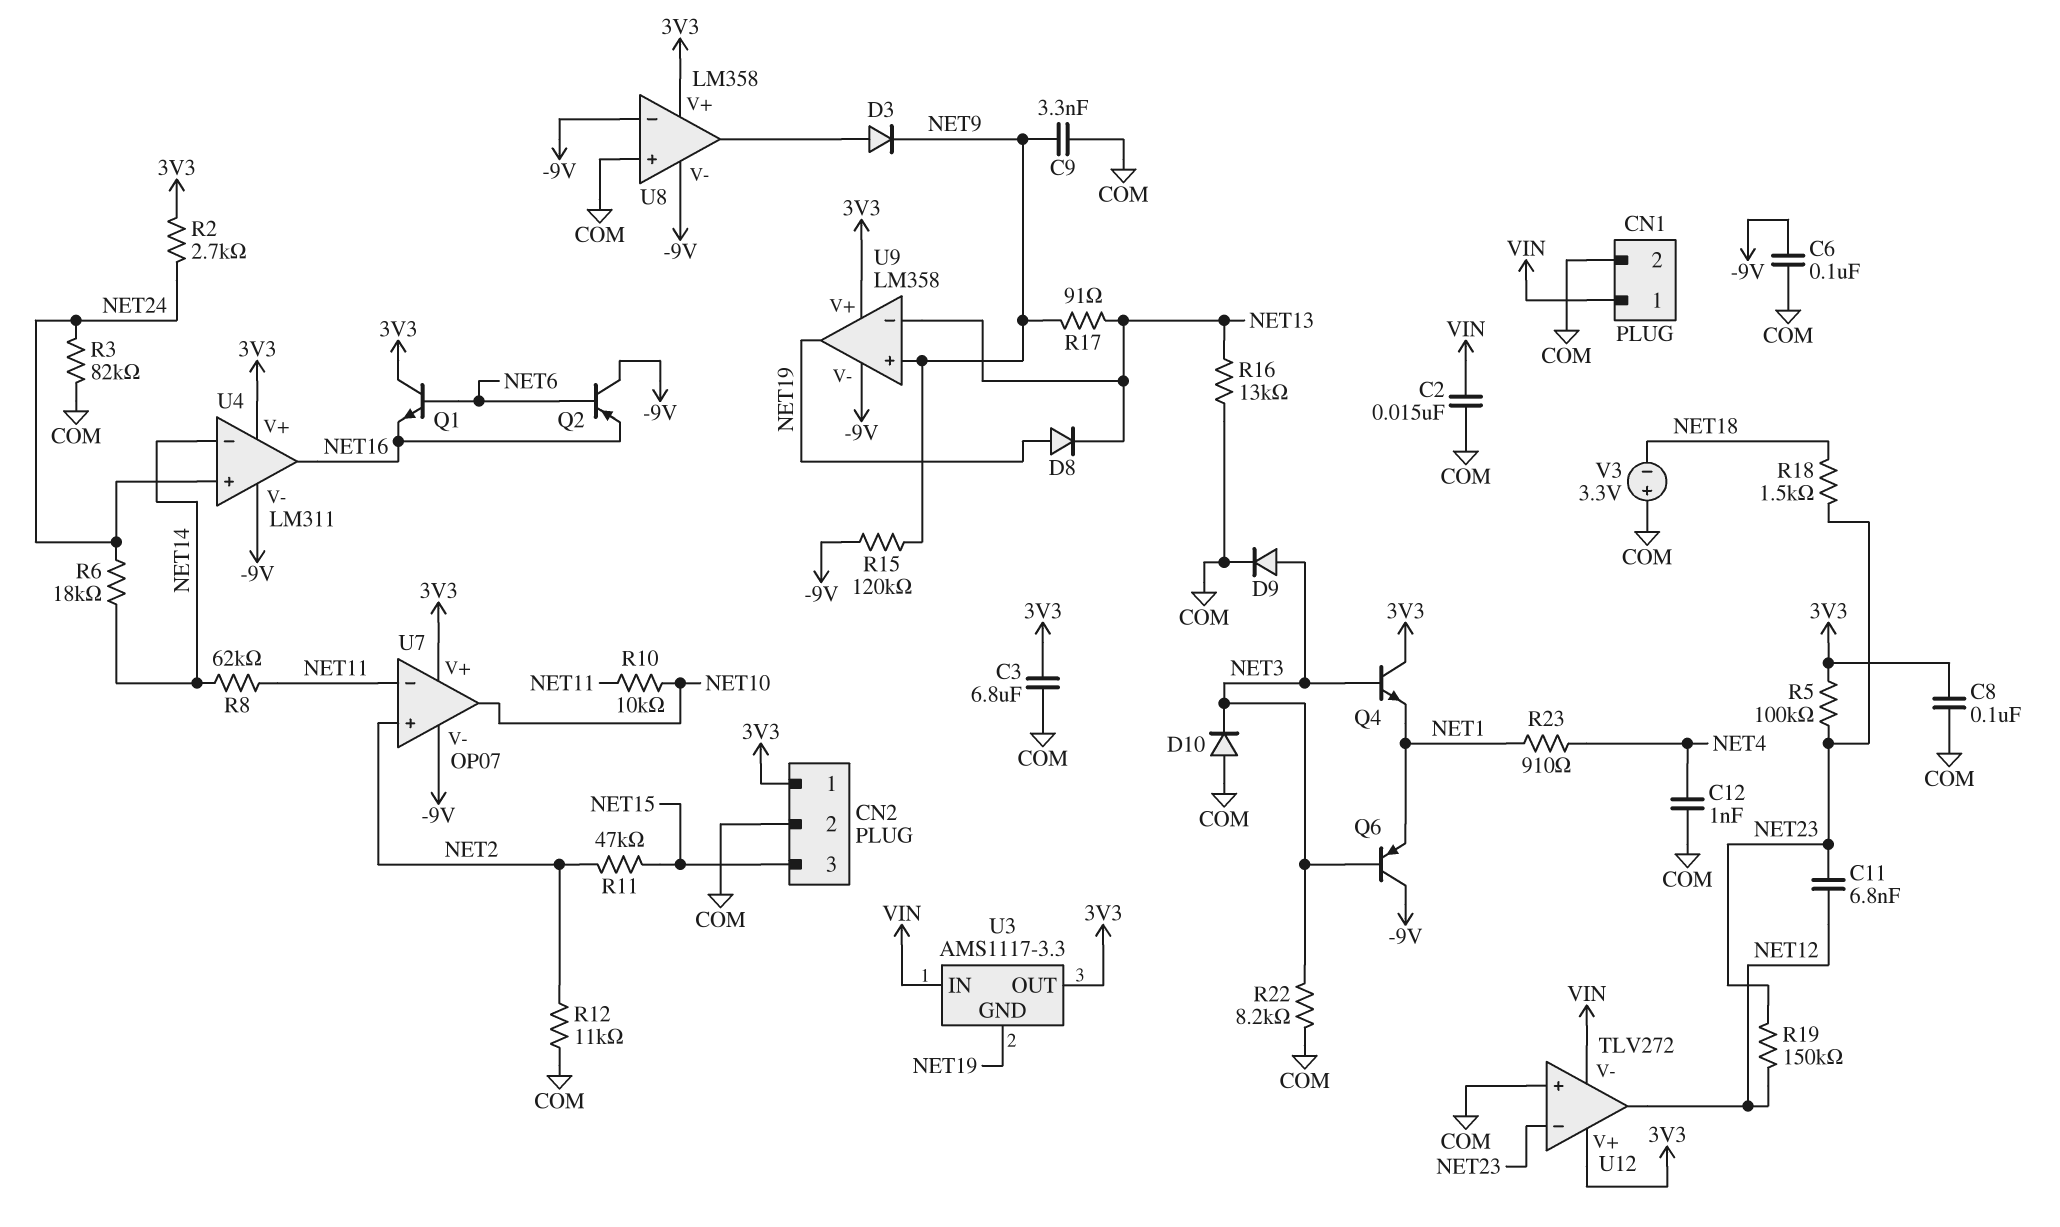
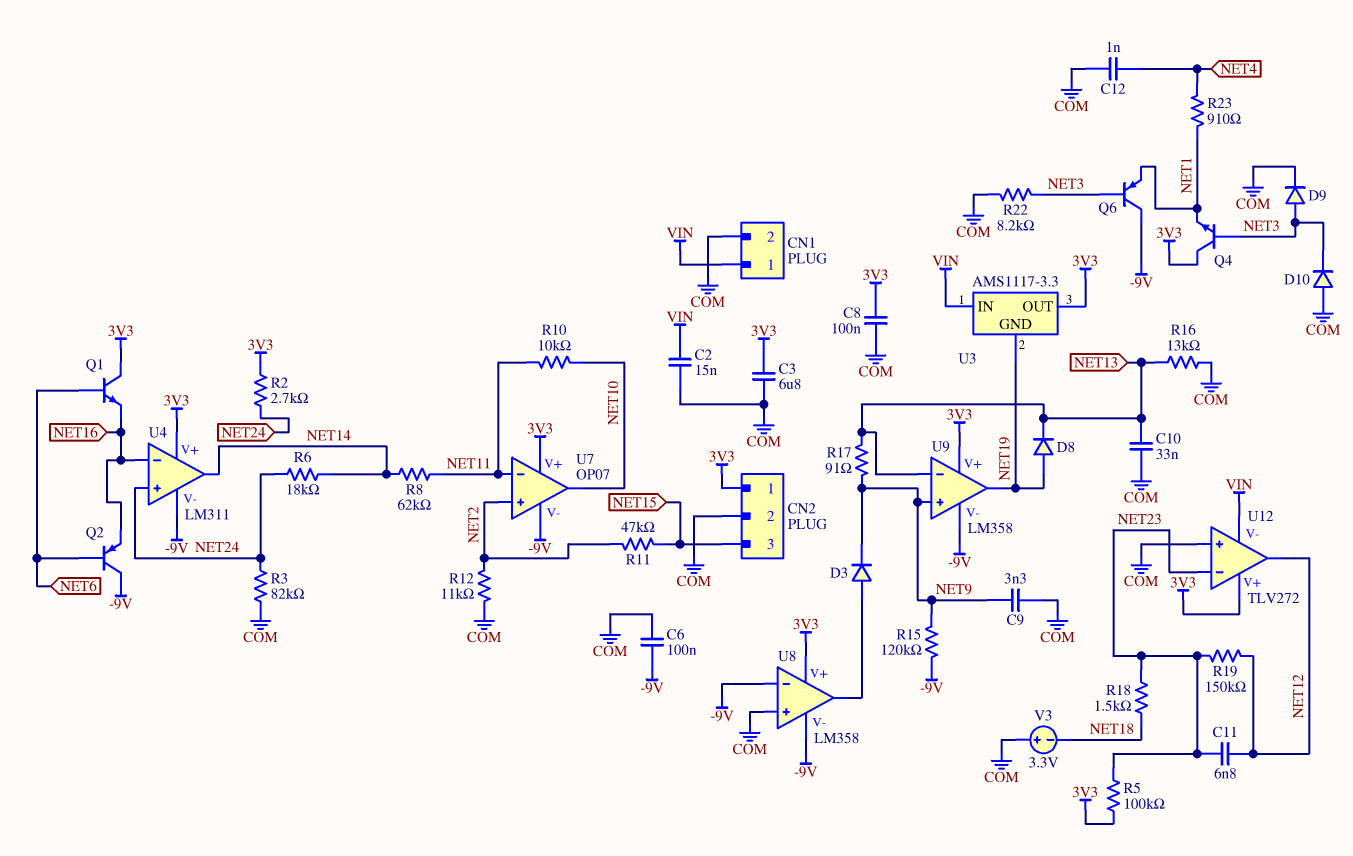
C10: none -> 33nF (COM, NET13)
U4 pin in-: NET14 -> NET16
U4 pin out: NET16 -> NET14

